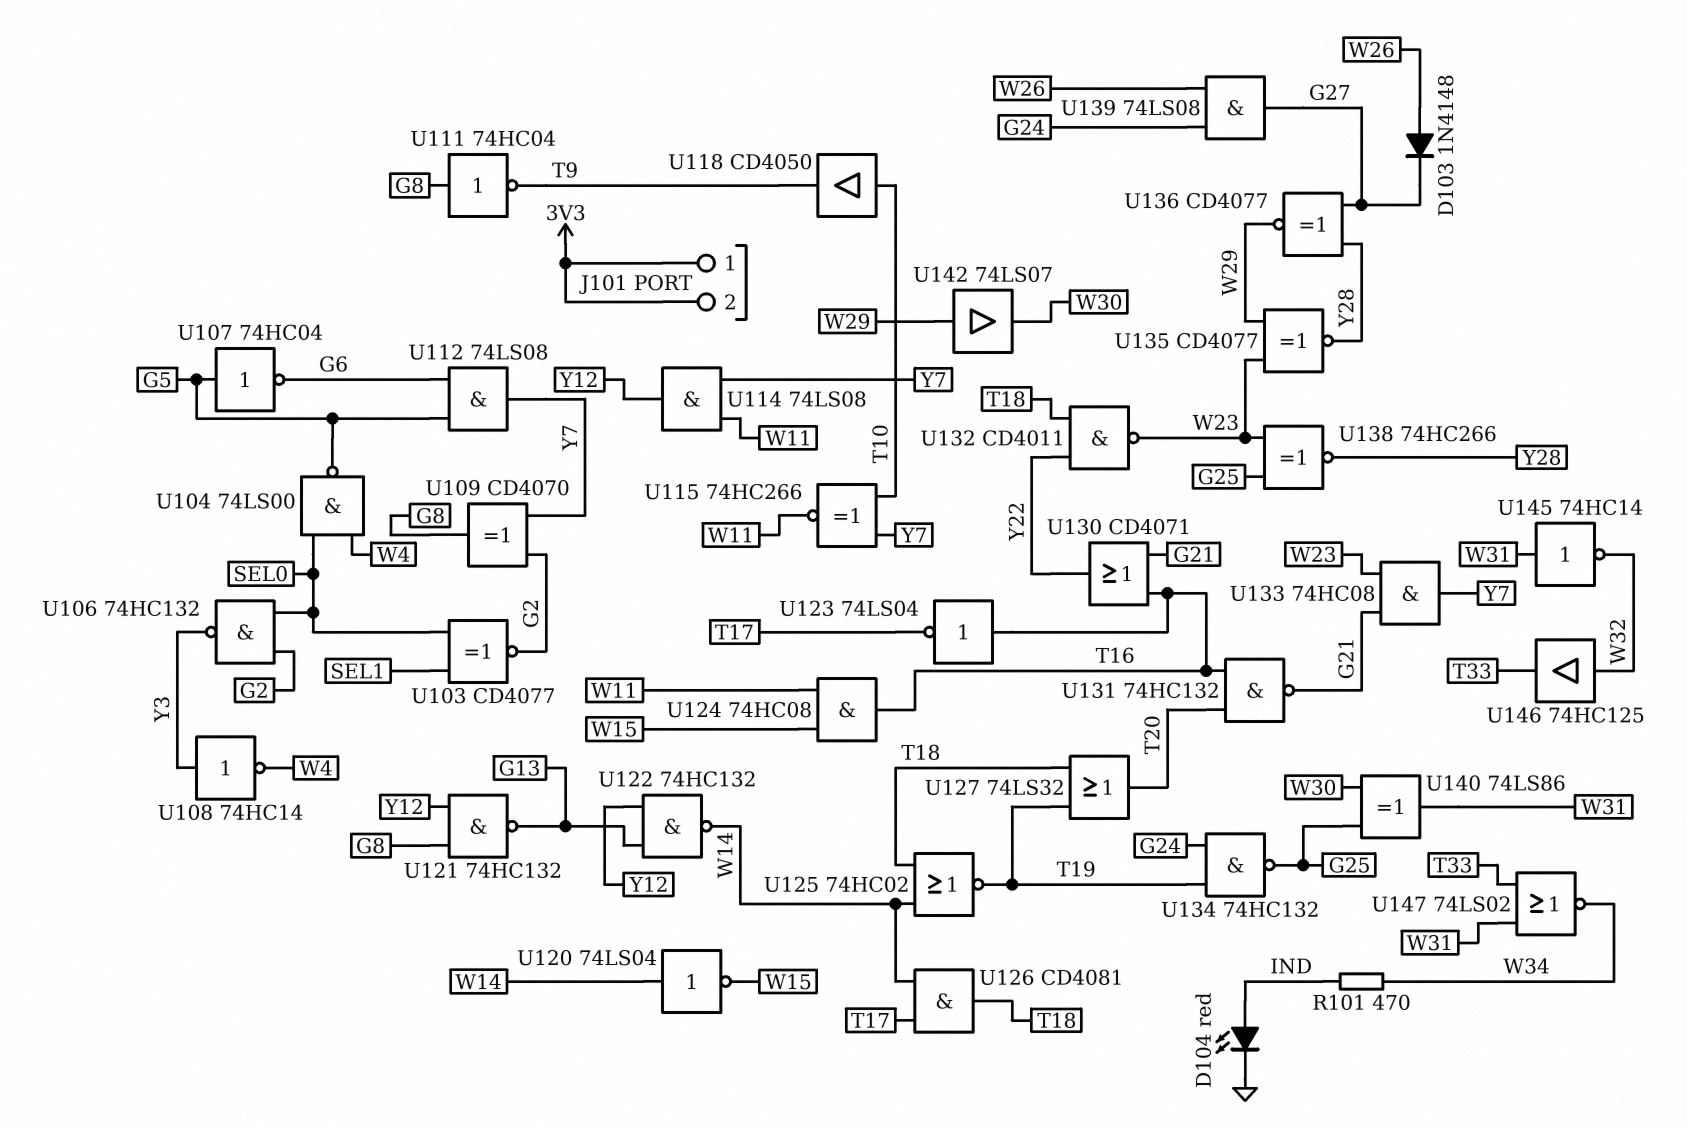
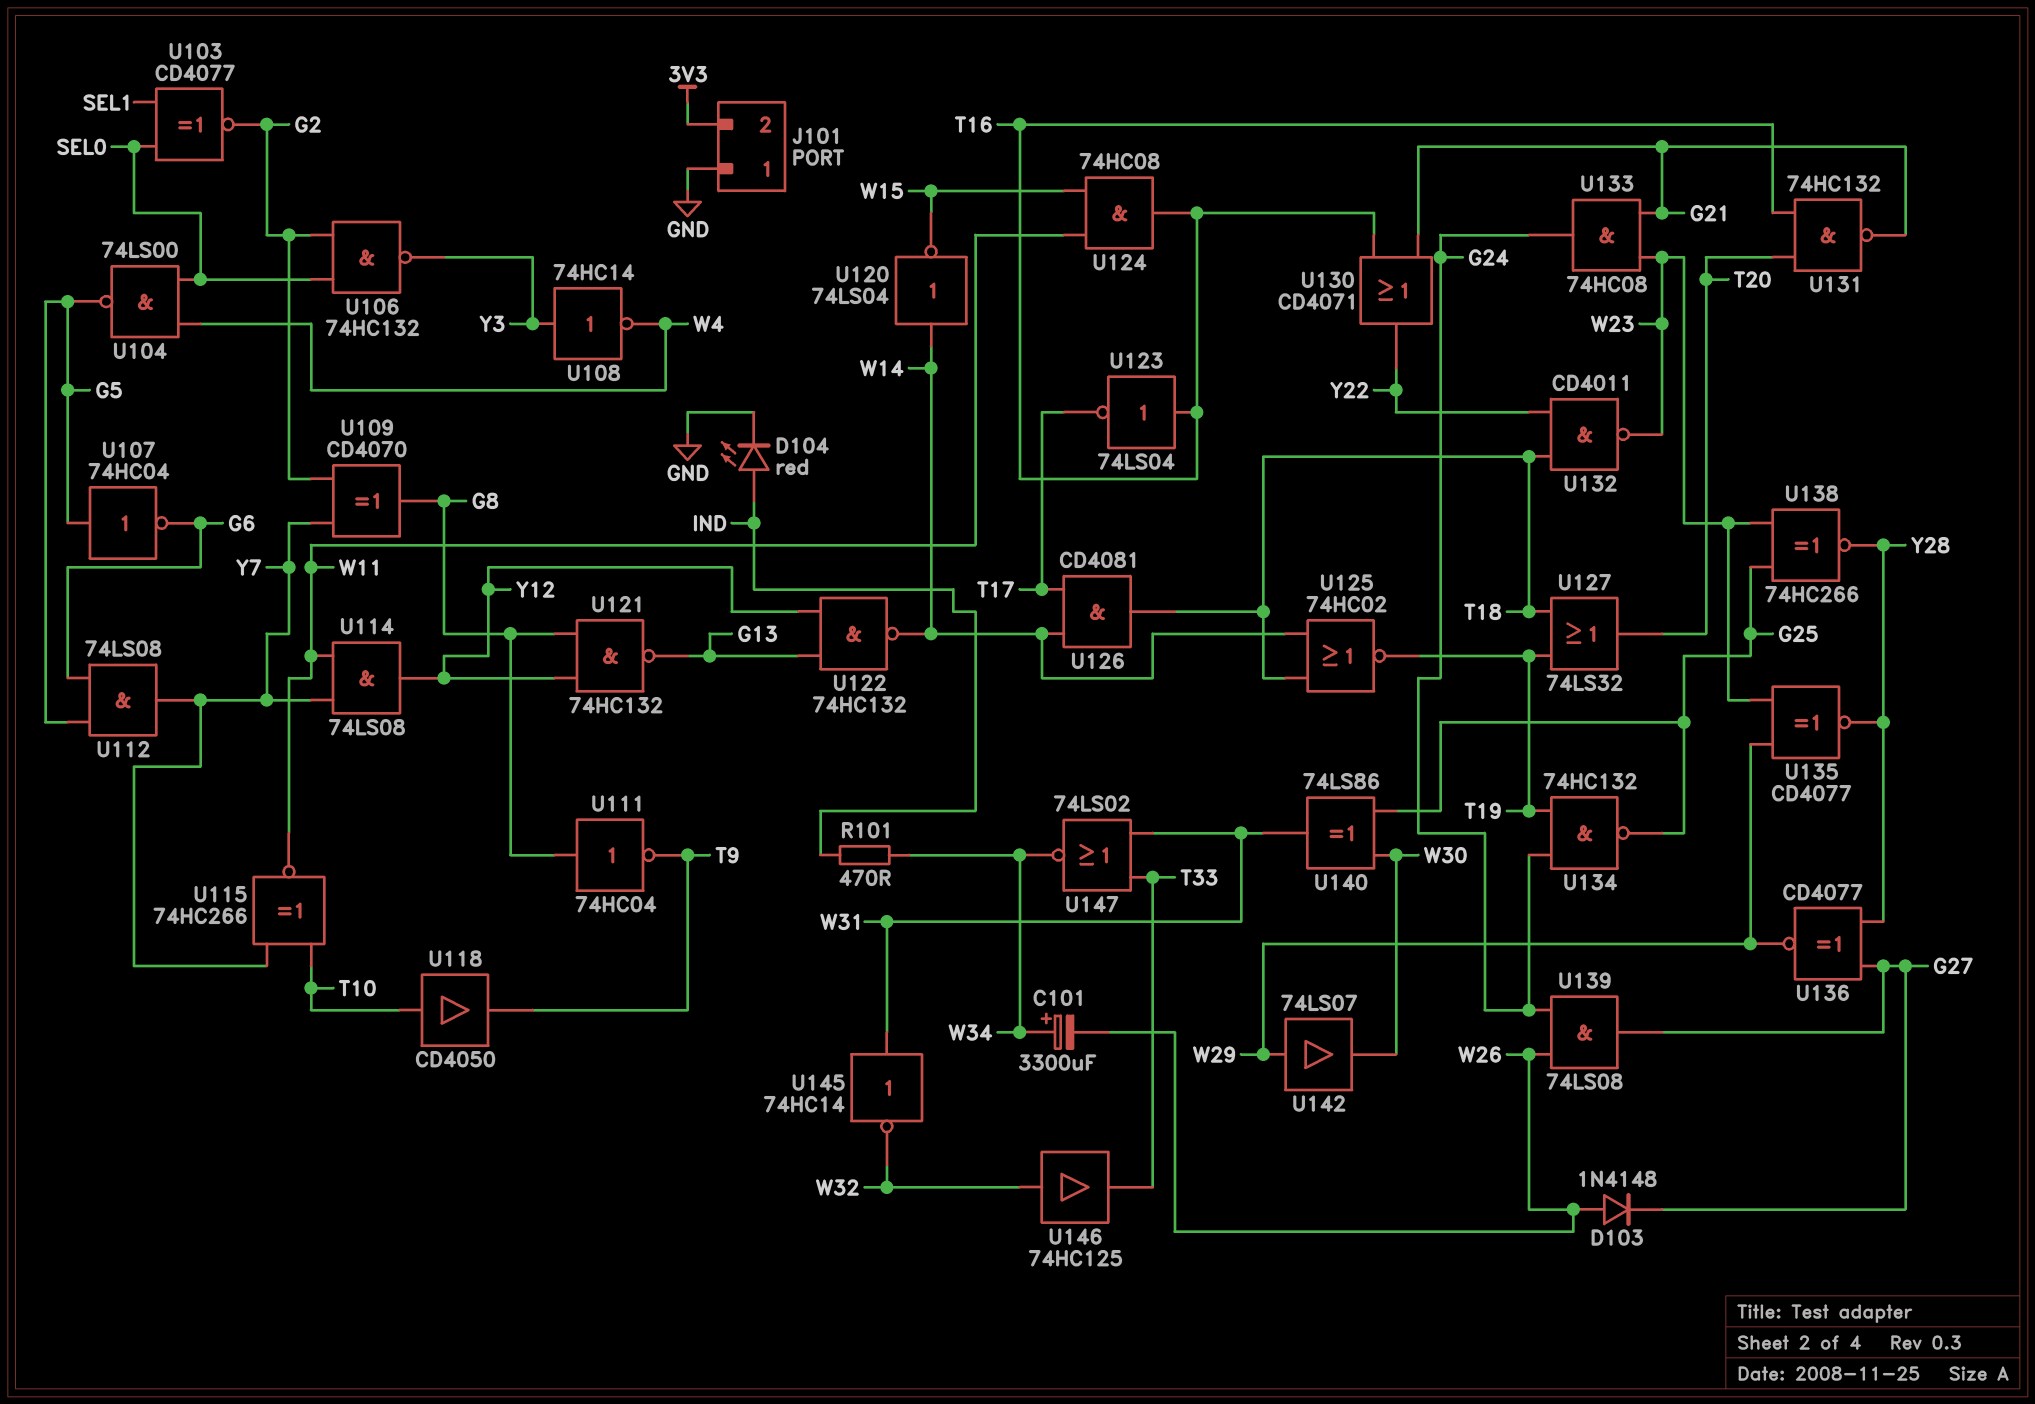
C101: none -> 3300uF (plus W34, minus W26)
J101 pin 1: 3V3 -> GND
U133: AND 74HC08 (in G21, in W23, out Y7) -> AND 74HC08 (in G21, in W23, out G24)

